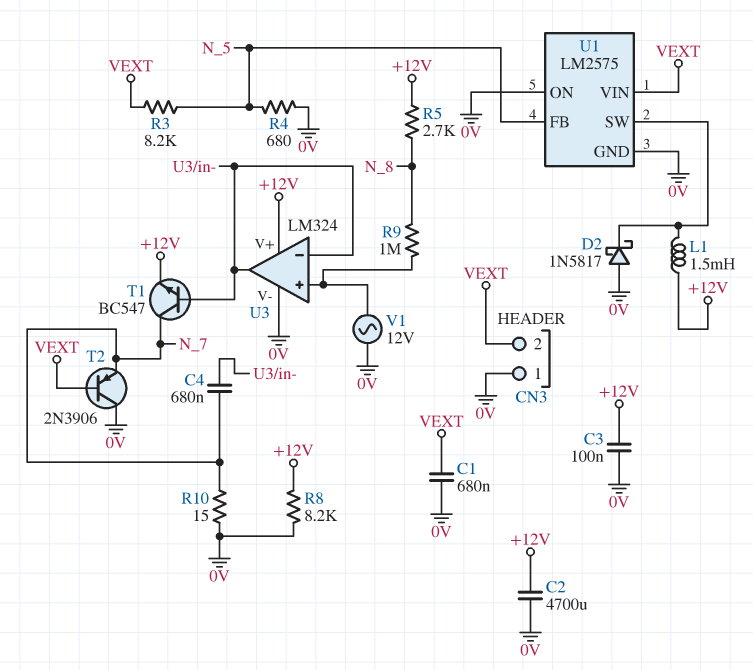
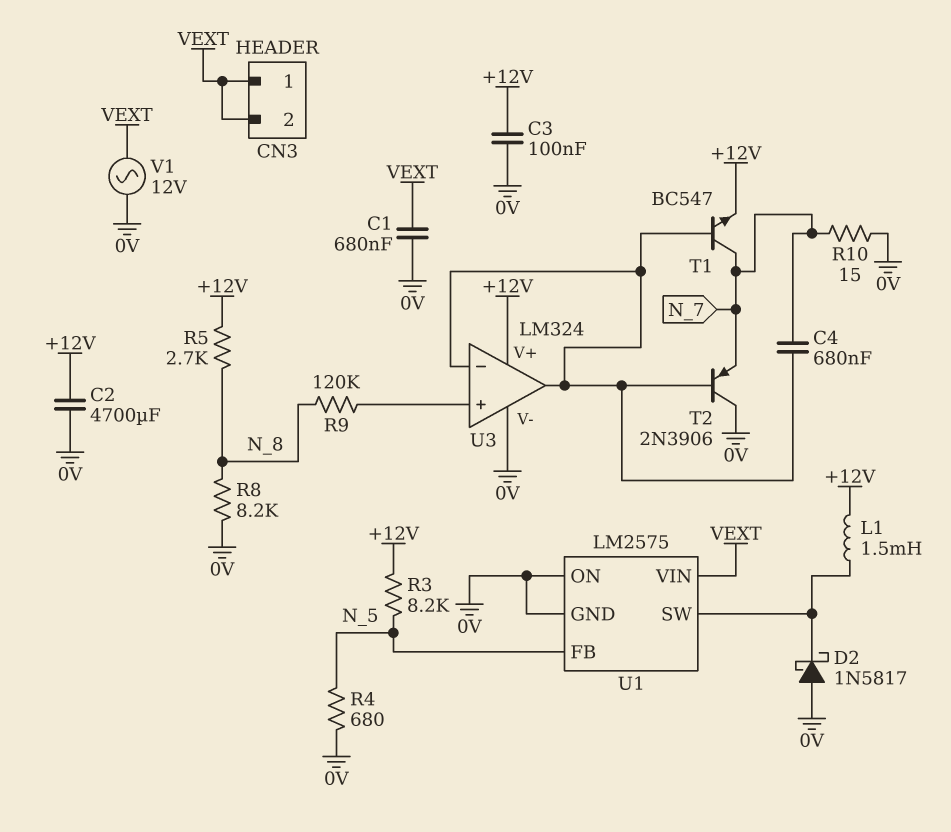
CN3 pin 1: 0V -> VEXT
R3: 8.2k (N_5, VEXT) -> 8.2k (+12V, N_5)
R8: 8.2k (+12V, 0V) -> 8.2k (0V, N_8)
R9: 1M (N_8, U3/in+) -> 120k (N_8, U3/in+)
T2: PNP 2N3906 (B VEXT, C 0V, E N_7) -> PNP 2N3906 (B U3/in-, C 0V, E N_7)
V1: AC 12V (0V, U3/in+) -> AC 12V (0V, VEXT)

